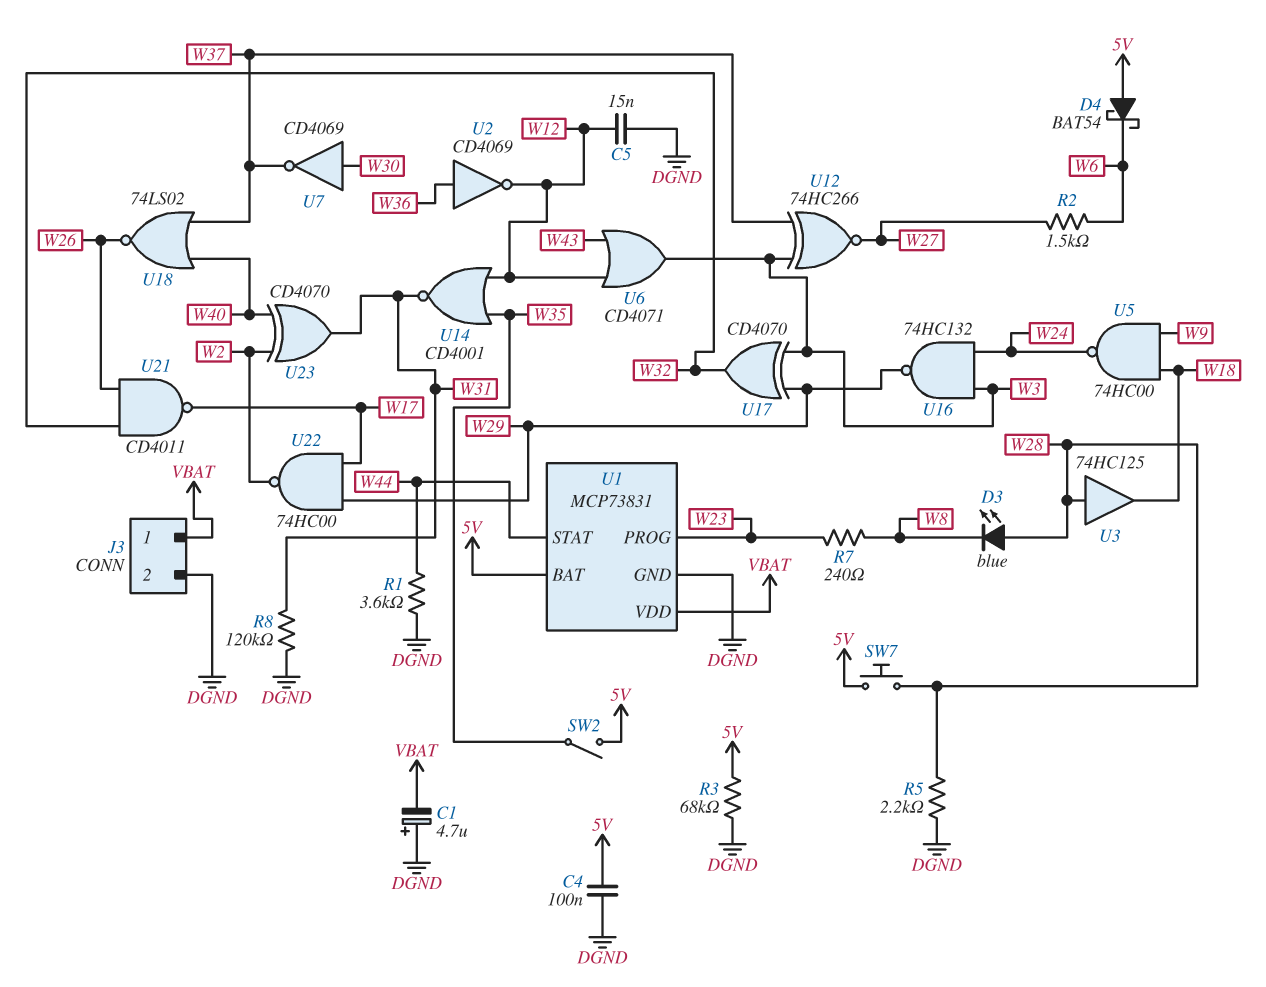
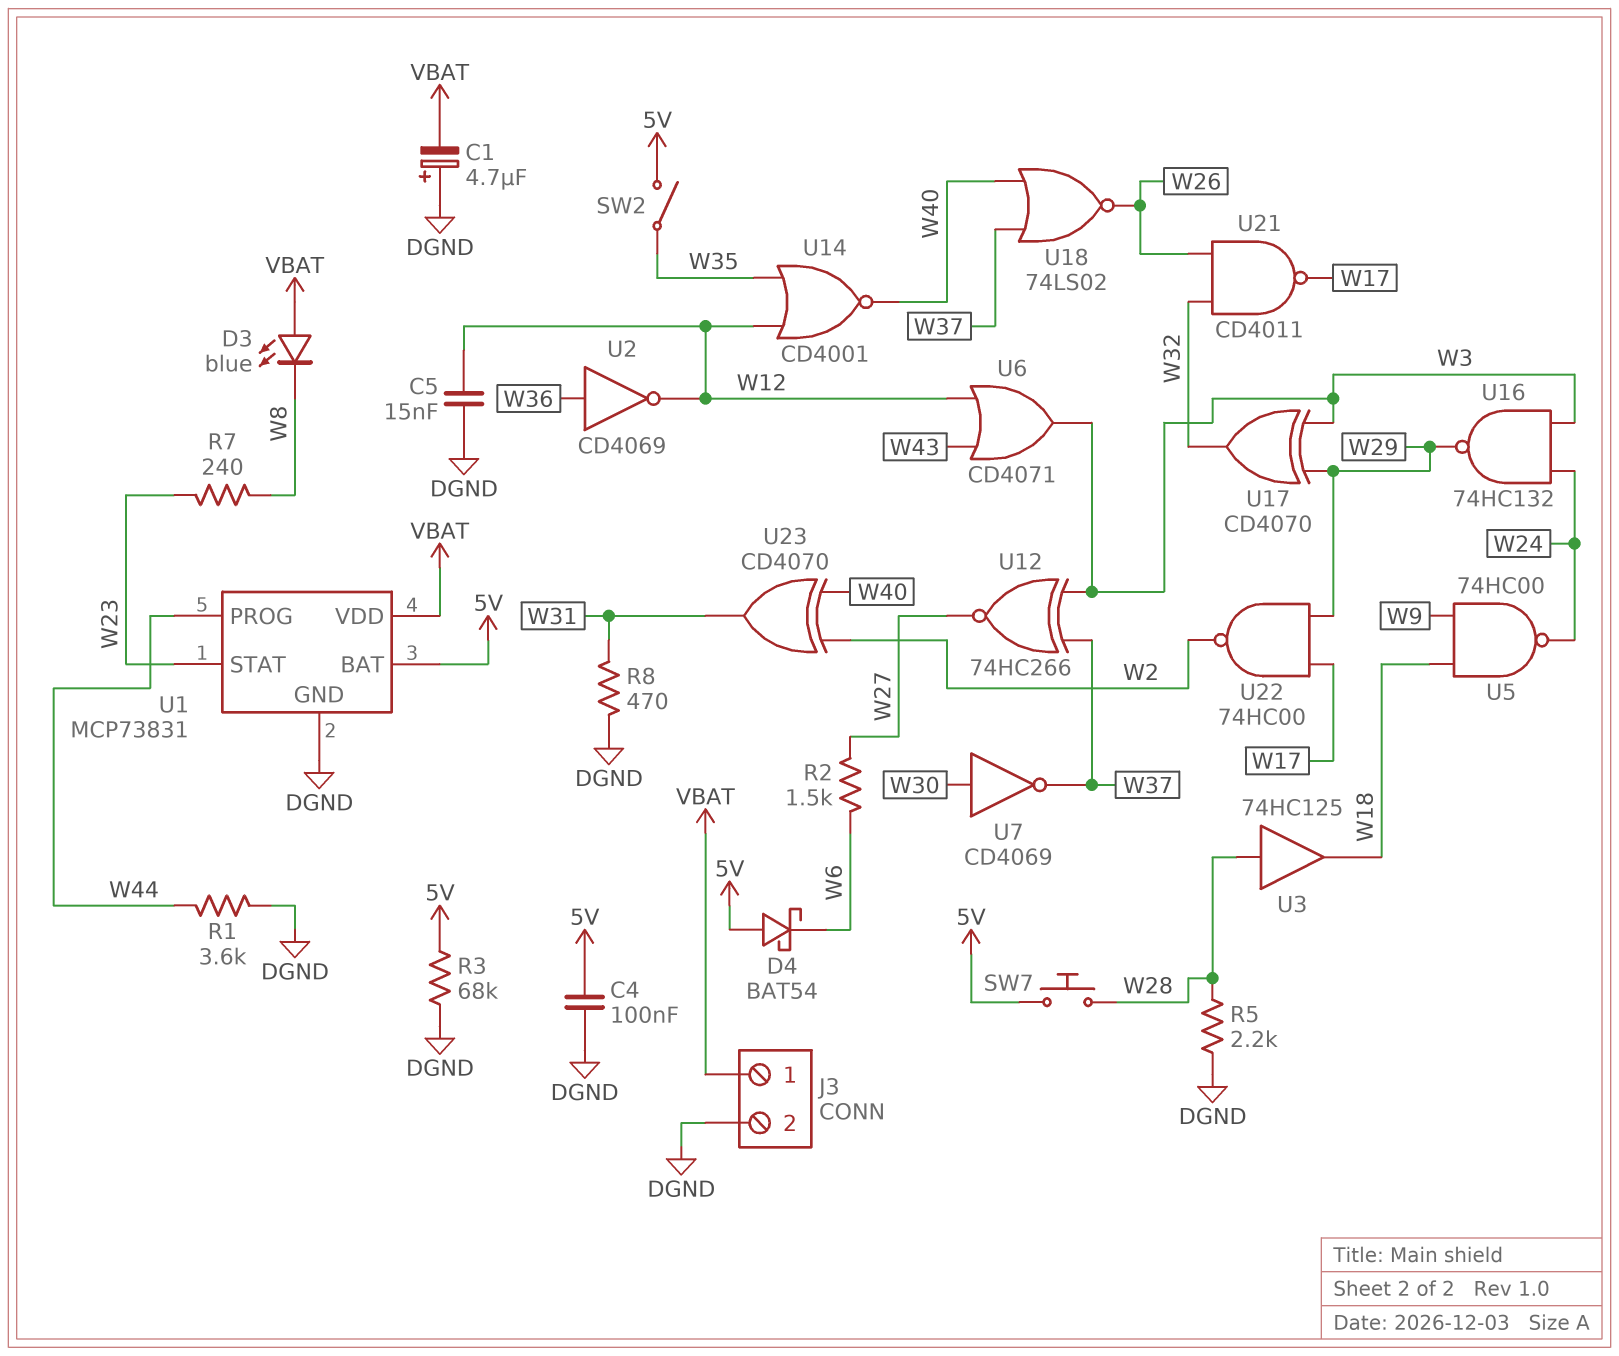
D3: LED blue (A W28, K W8) -> LED blue (A VBAT, K W8)
R8: 120k (DGND, W31) -> 470 (DGND, W31)
U1 pin PROG: W23 -> W44
U1 pin STAT: W44 -> W23
U14: NOR CD4001 (in W12, in W35, out W31) -> NOR CD4001 (in W12, in W35, out W40)

